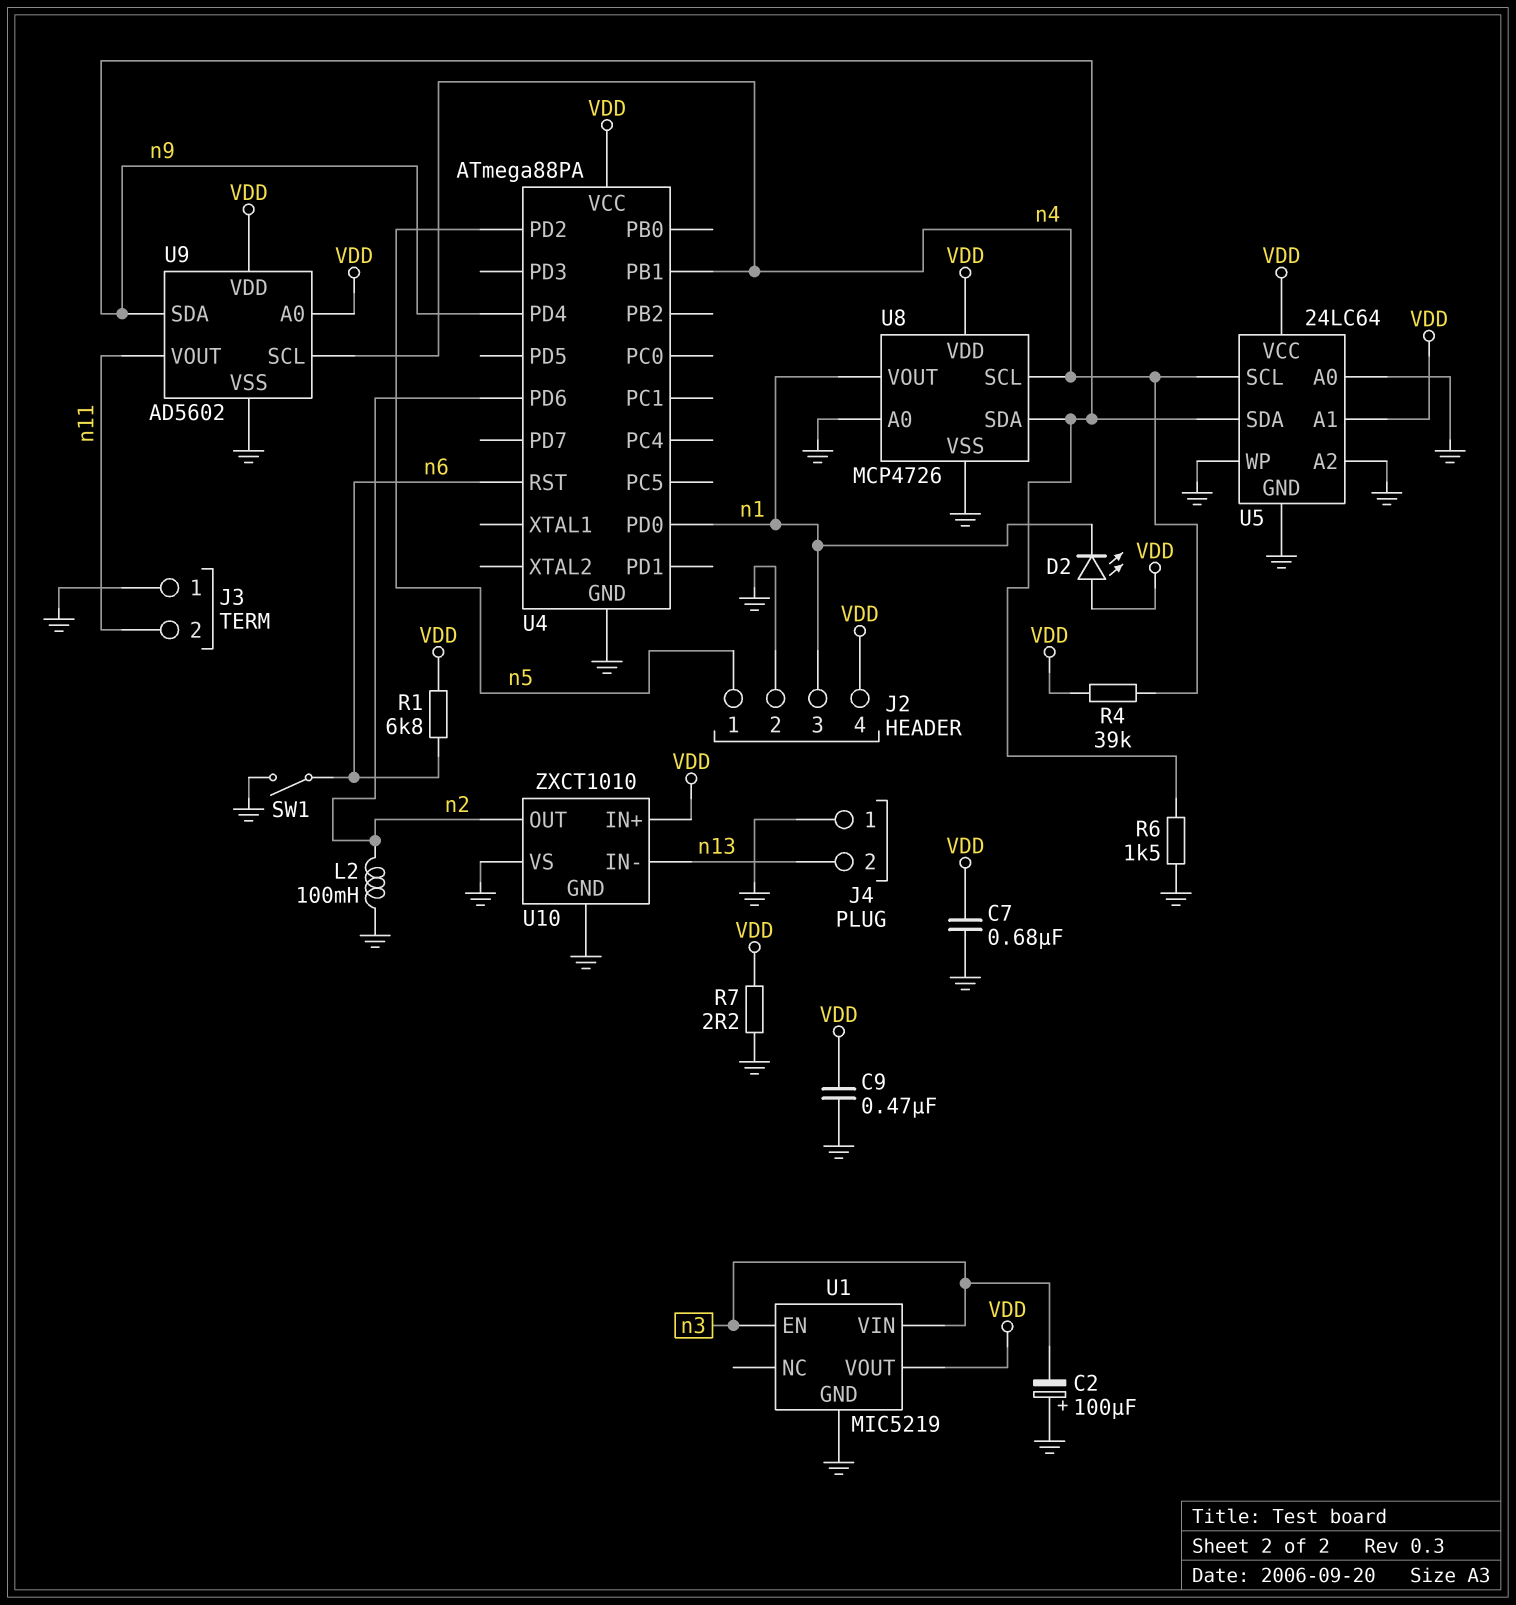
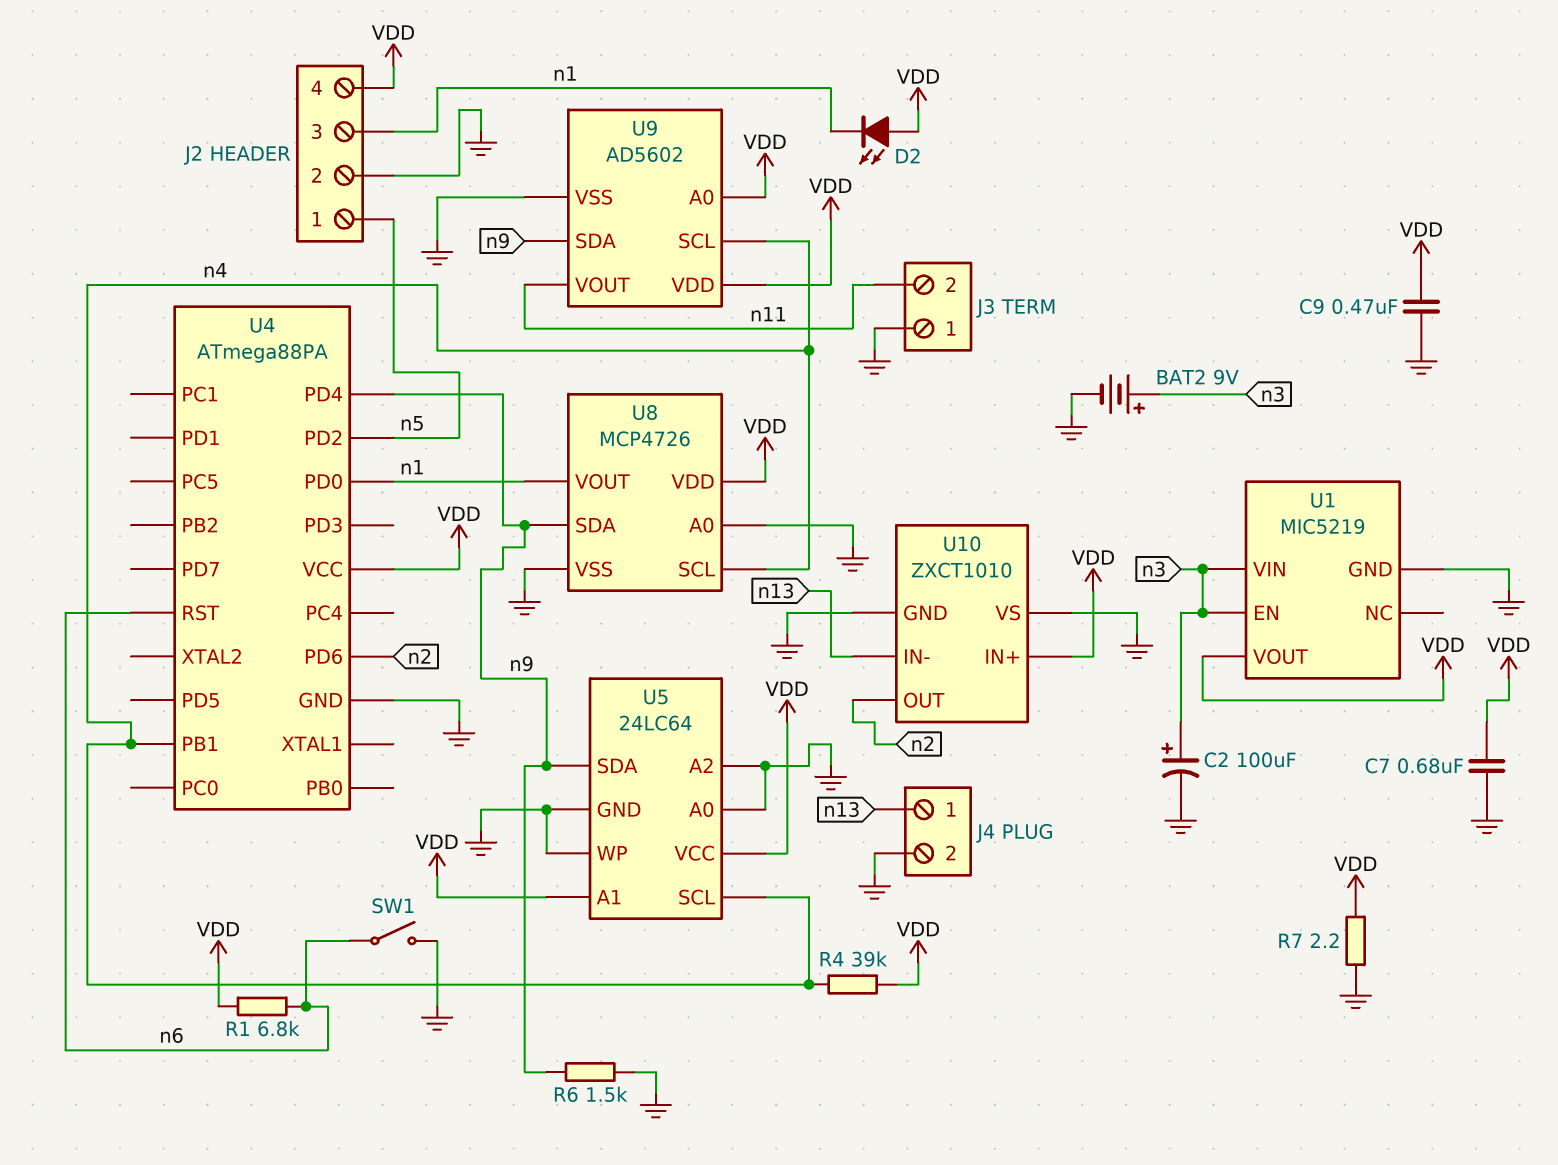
BAT2: none -> 9V (plus n3, minus GND)
C2: 100uF (plus GND, minus n3) -> 100uF (plus n3, minus GND)
J4 pin 1: GND -> n13
J4 pin 2: n13 -> GND
L2: 100mH (GND, n2) -> none

